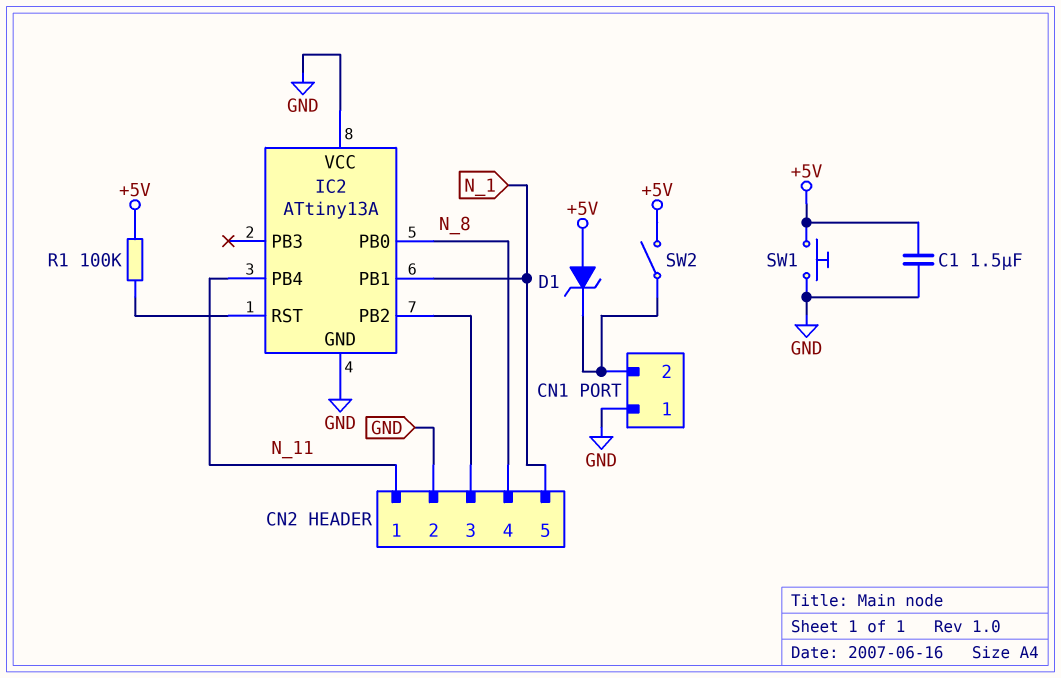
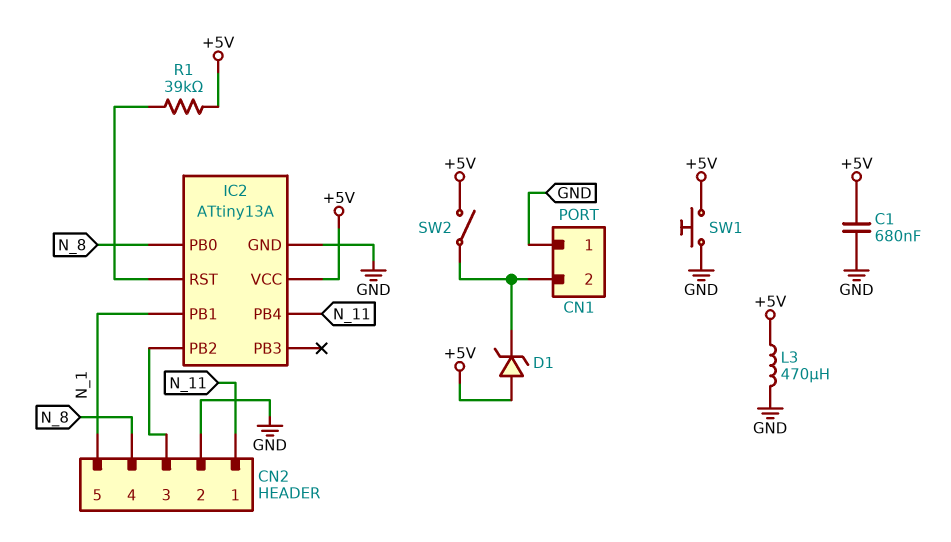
C1: 1.5uF (+5V, GND) -> 680nF (+5V, GND)
IC2 pin VCC: GND -> +5V
L3: none -> 470uH (+5V, GND)
R1: 100k (+5V, IC2/RST) -> 39k (+5V, IC2/RST)

